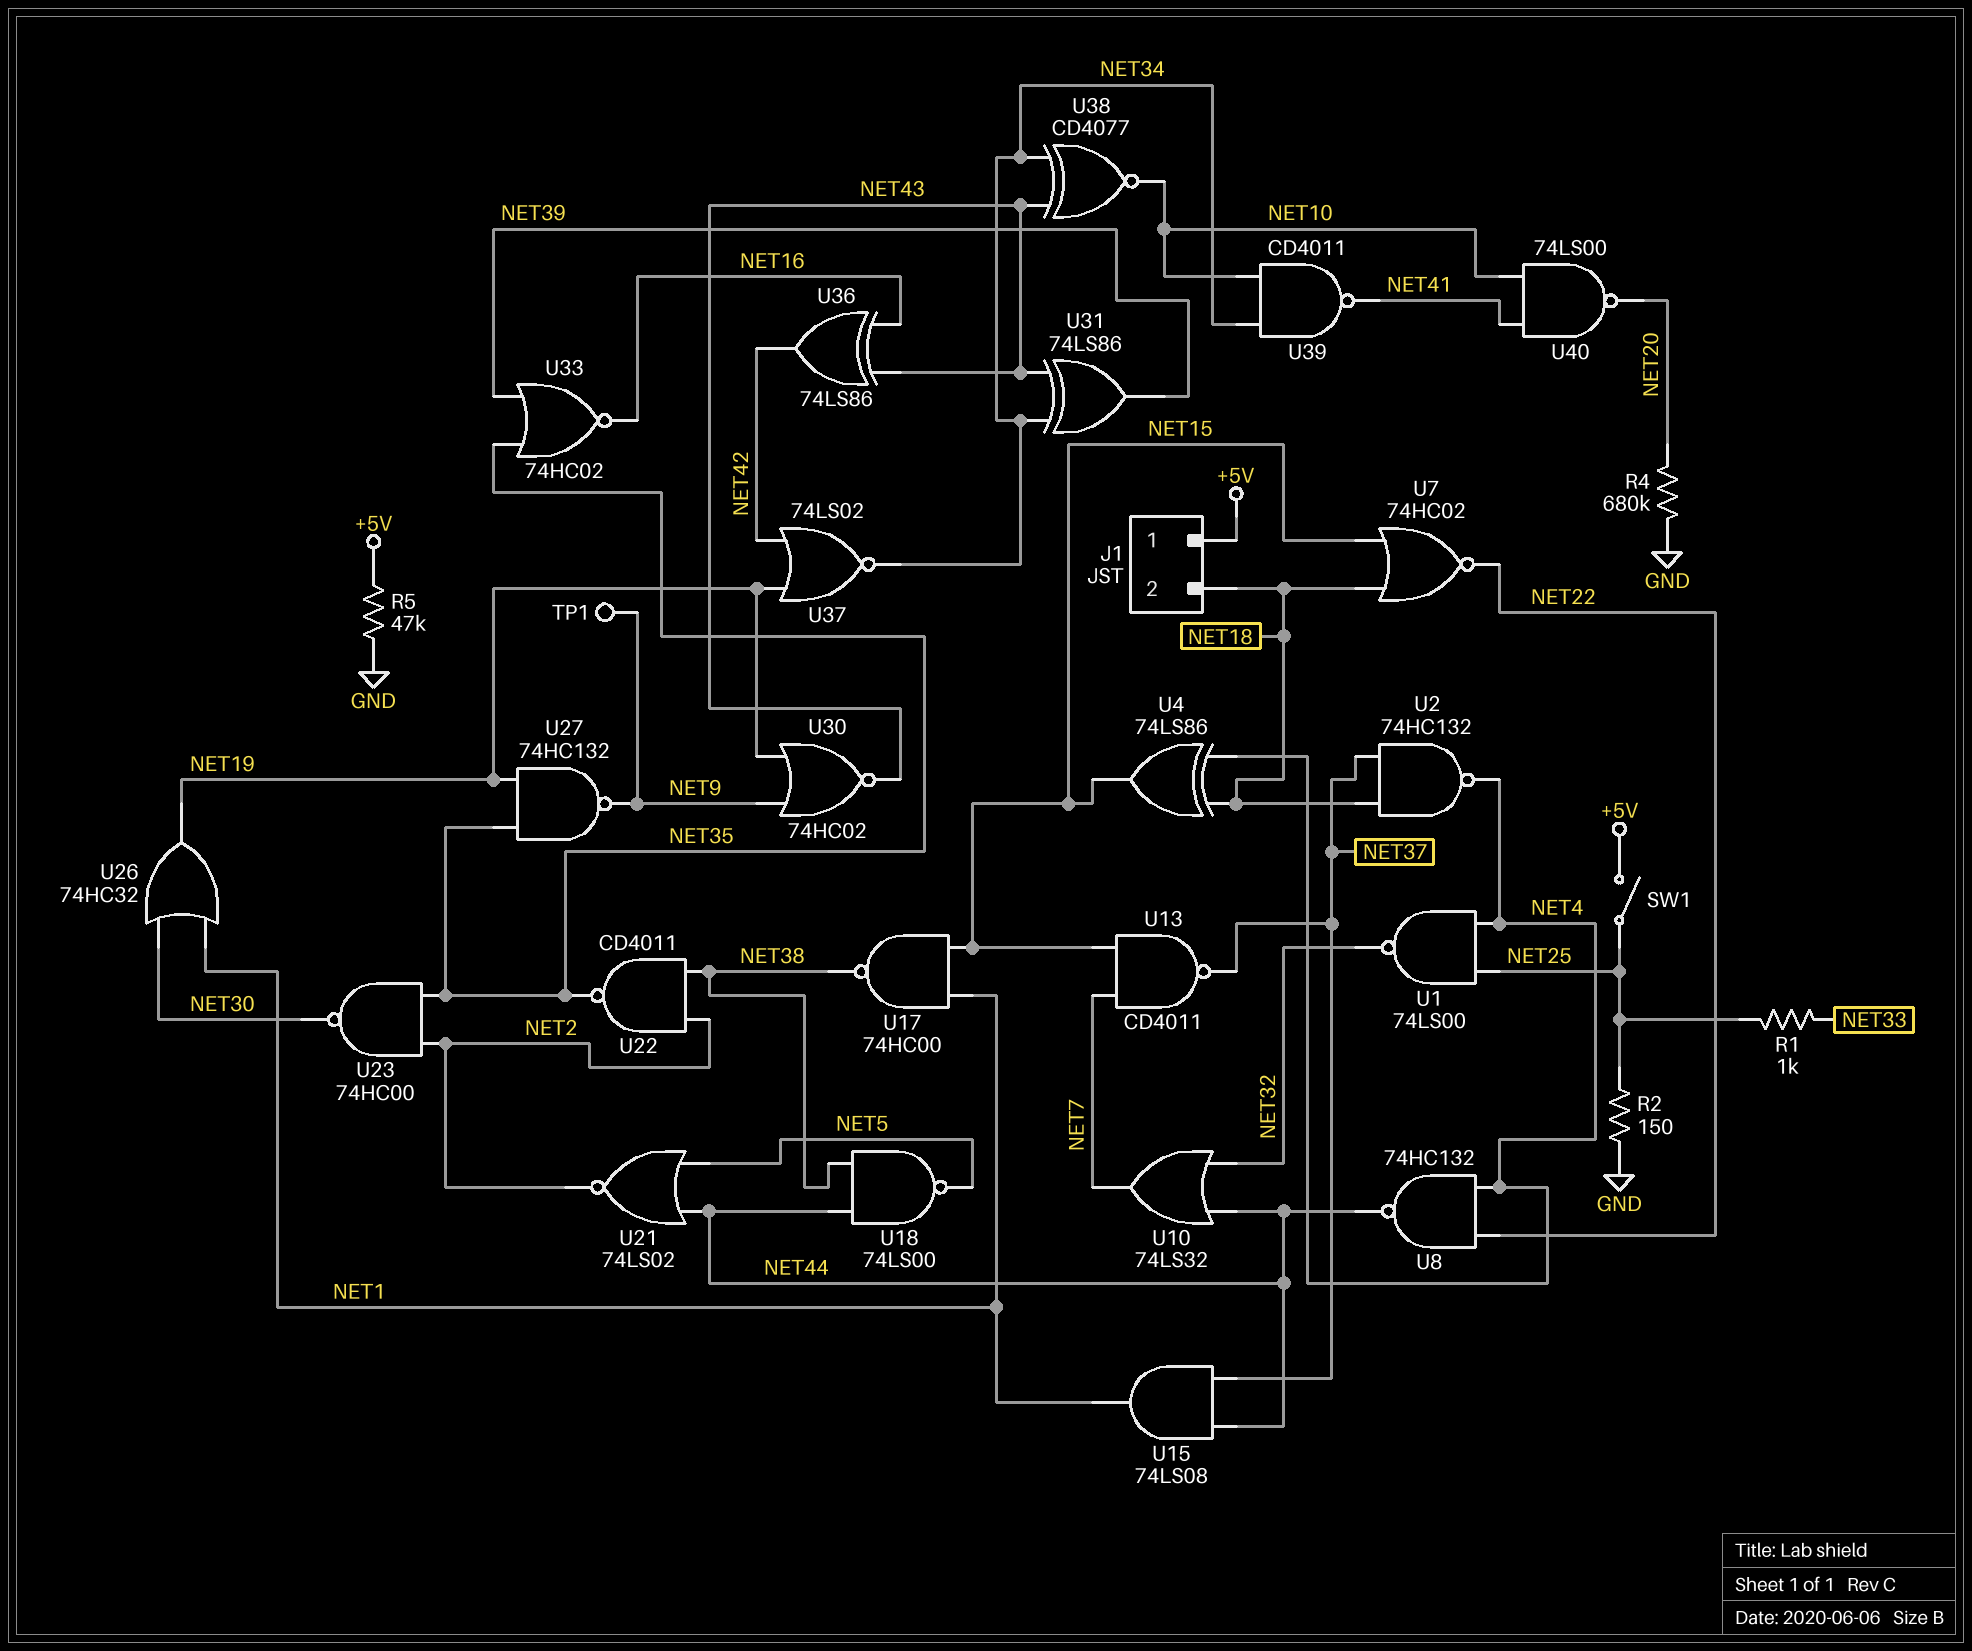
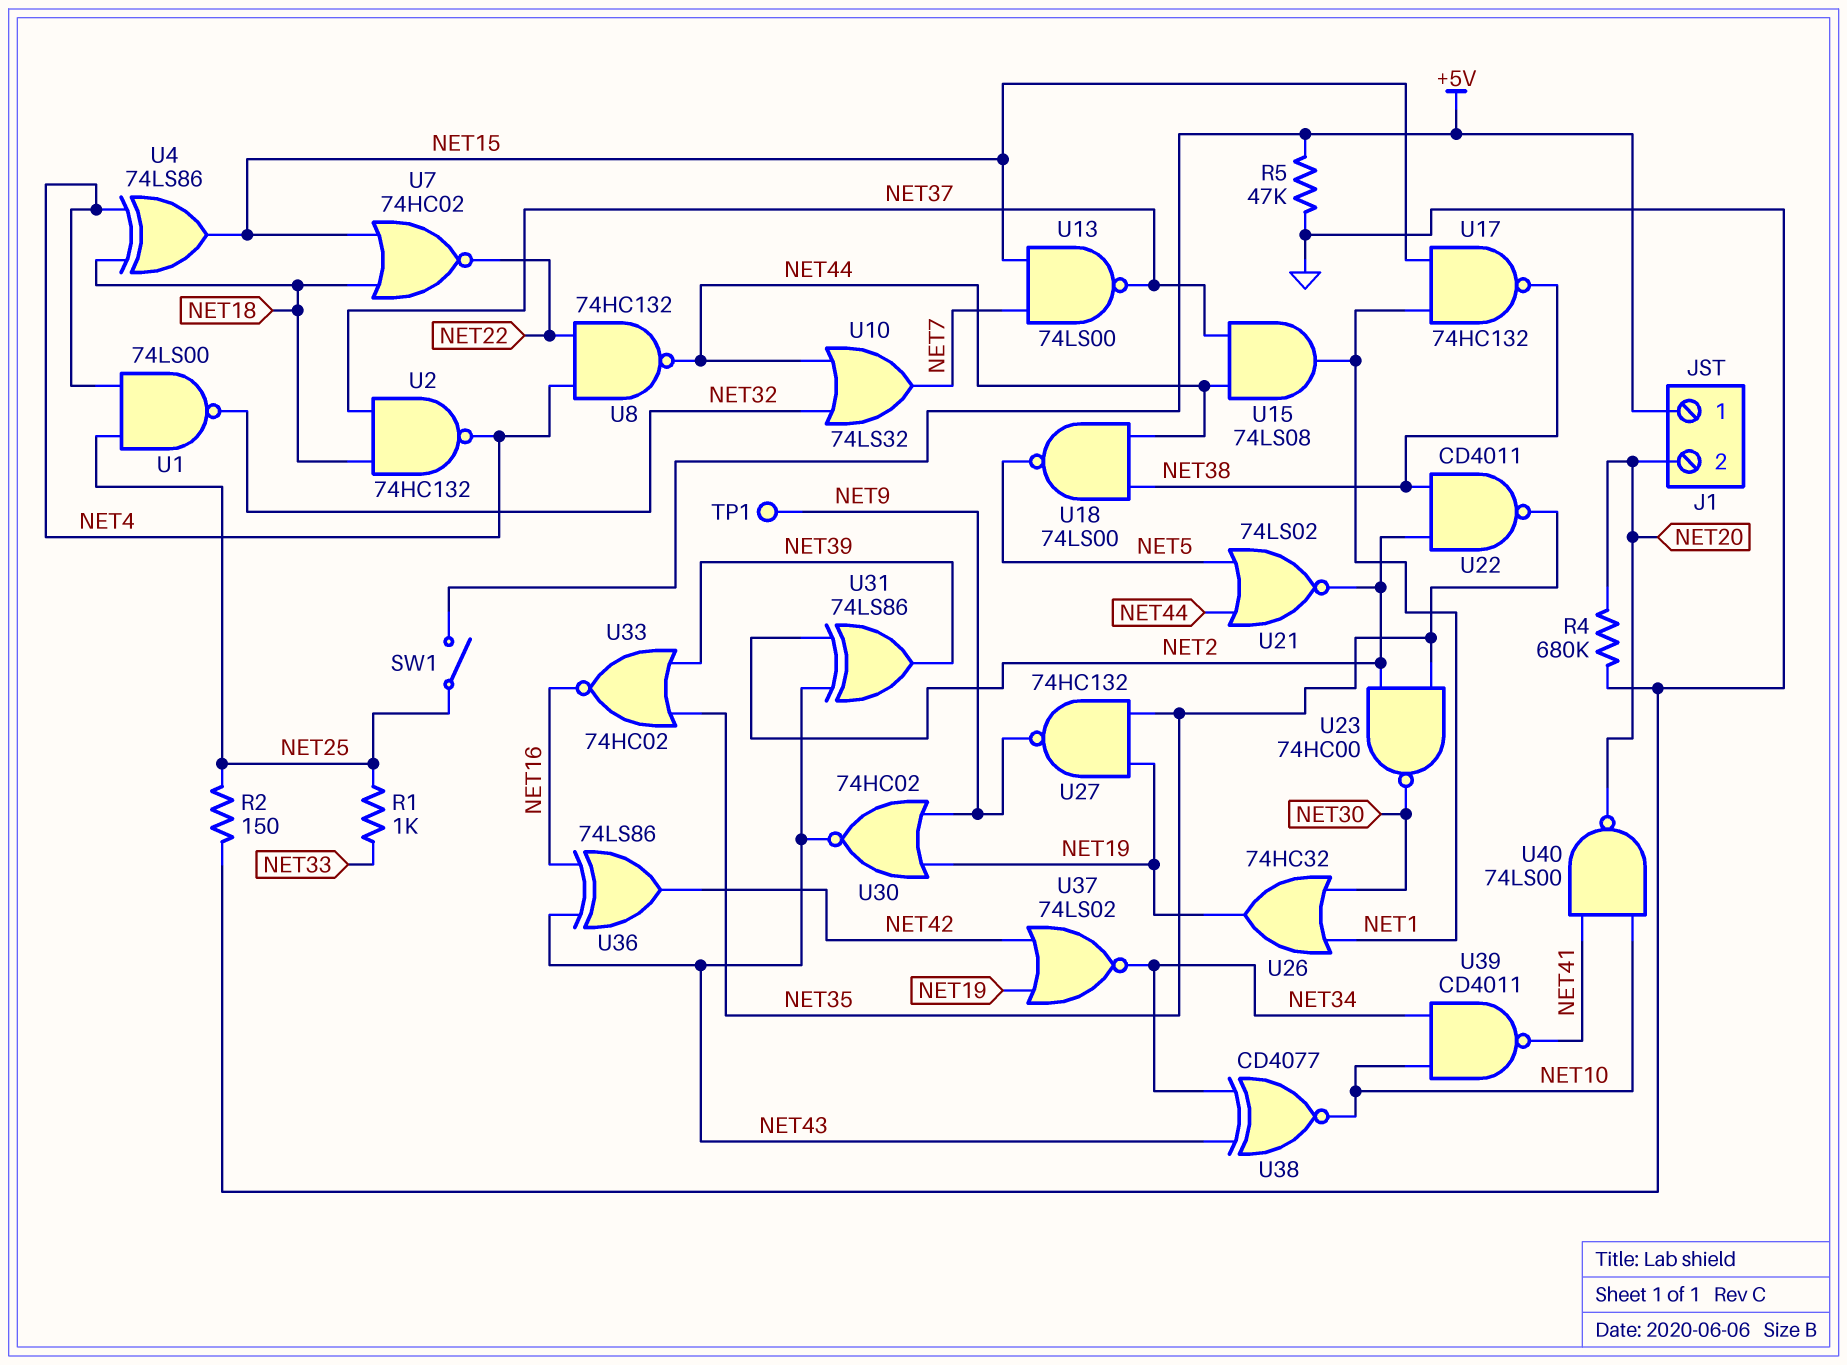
J1 pin 2: NET18 -> NET20
U13: NAND CD4011 (in NET7, in NET15, out NET37) -> NAND 74LS00 (in NET7, in NET15, out NET37)
U17: NAND 74HC00 (in NET1, in NET15, out NET38) -> NAND 74HC132 (in NET1, in NET15, out NET38)
U31: XOR 74LS86 (in NET34, in NET43, out NET39) -> XOR 74LS86 (in NET2, in NET43, out NET39)

